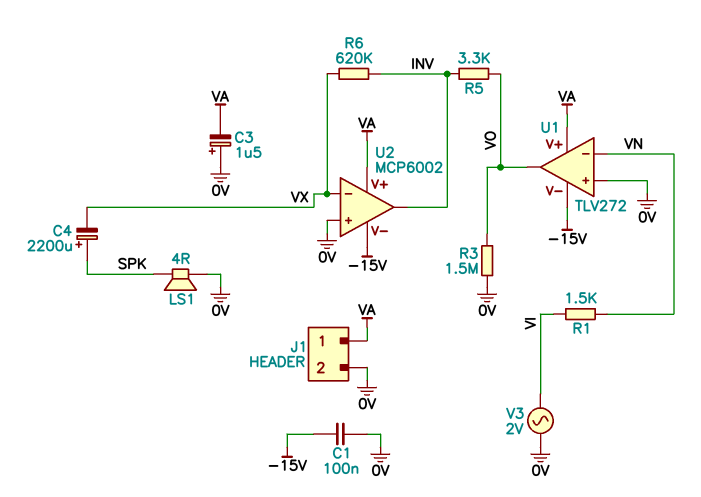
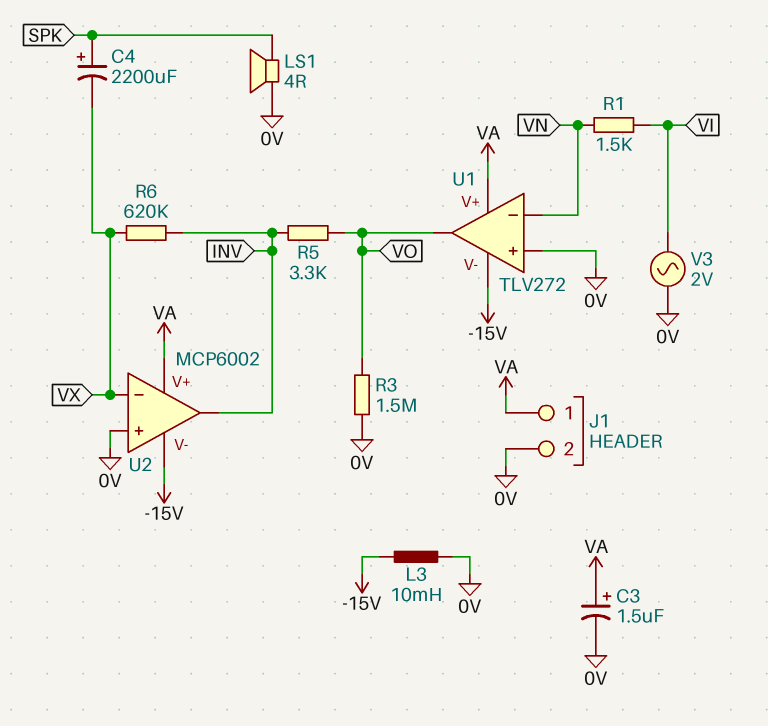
C1: 100nF (-15V, 0V) -> none
C3: 1.5uF (plus 0V, minus VA) -> 1.5uF (plus VA, minus 0V)
L3: none -> 10mH (-15V, 0V)

